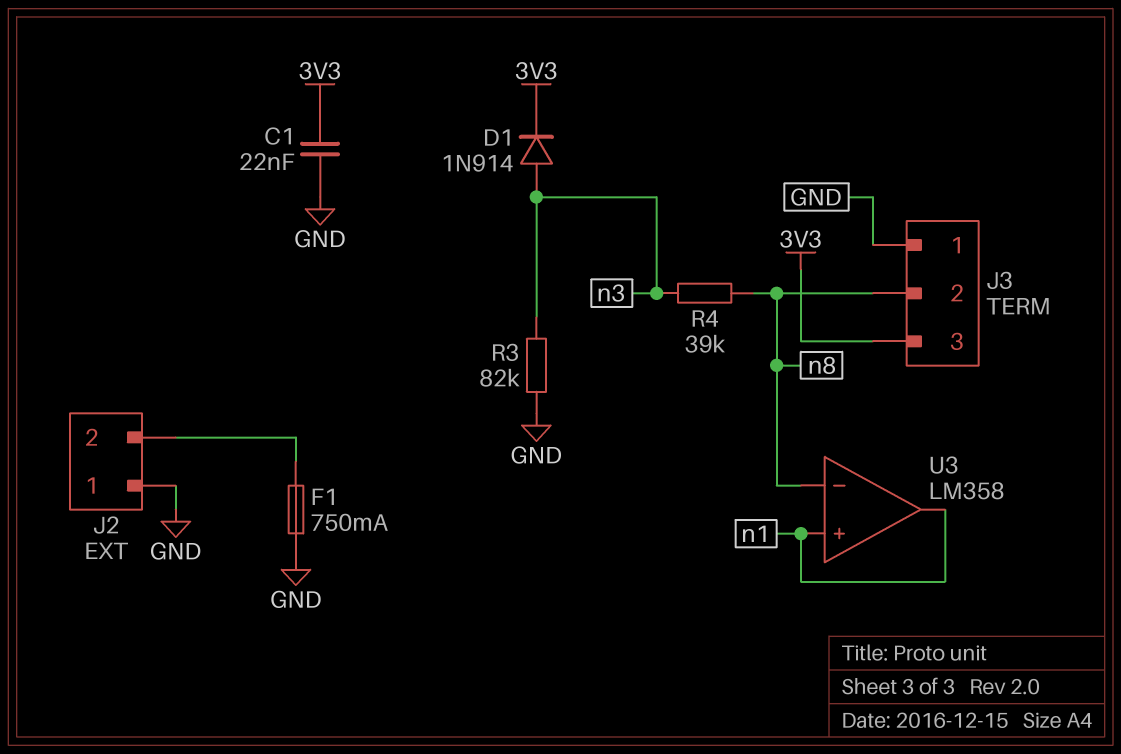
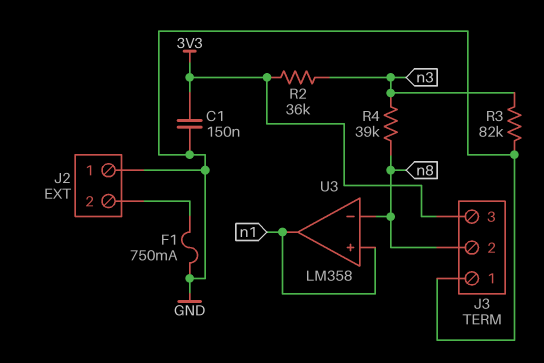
C1: 22nF (3V3, GND) -> 150nF (3V3, GND)
D1: diode 1N914 (A n3, K 3V3) -> none
R2: none -> 36k (3V3, n3)

